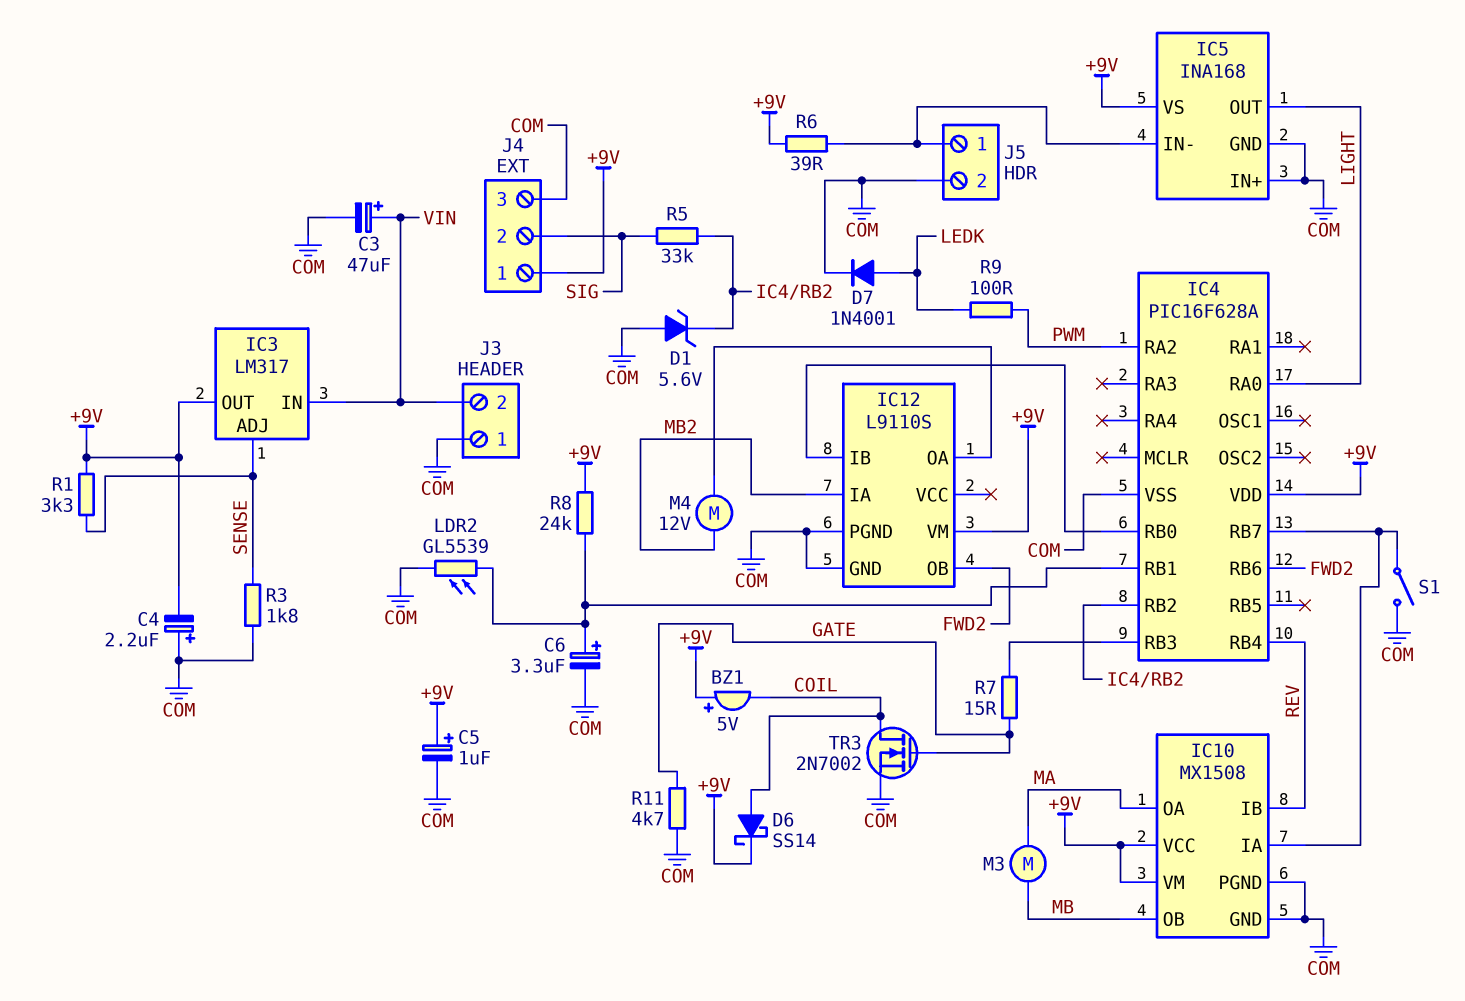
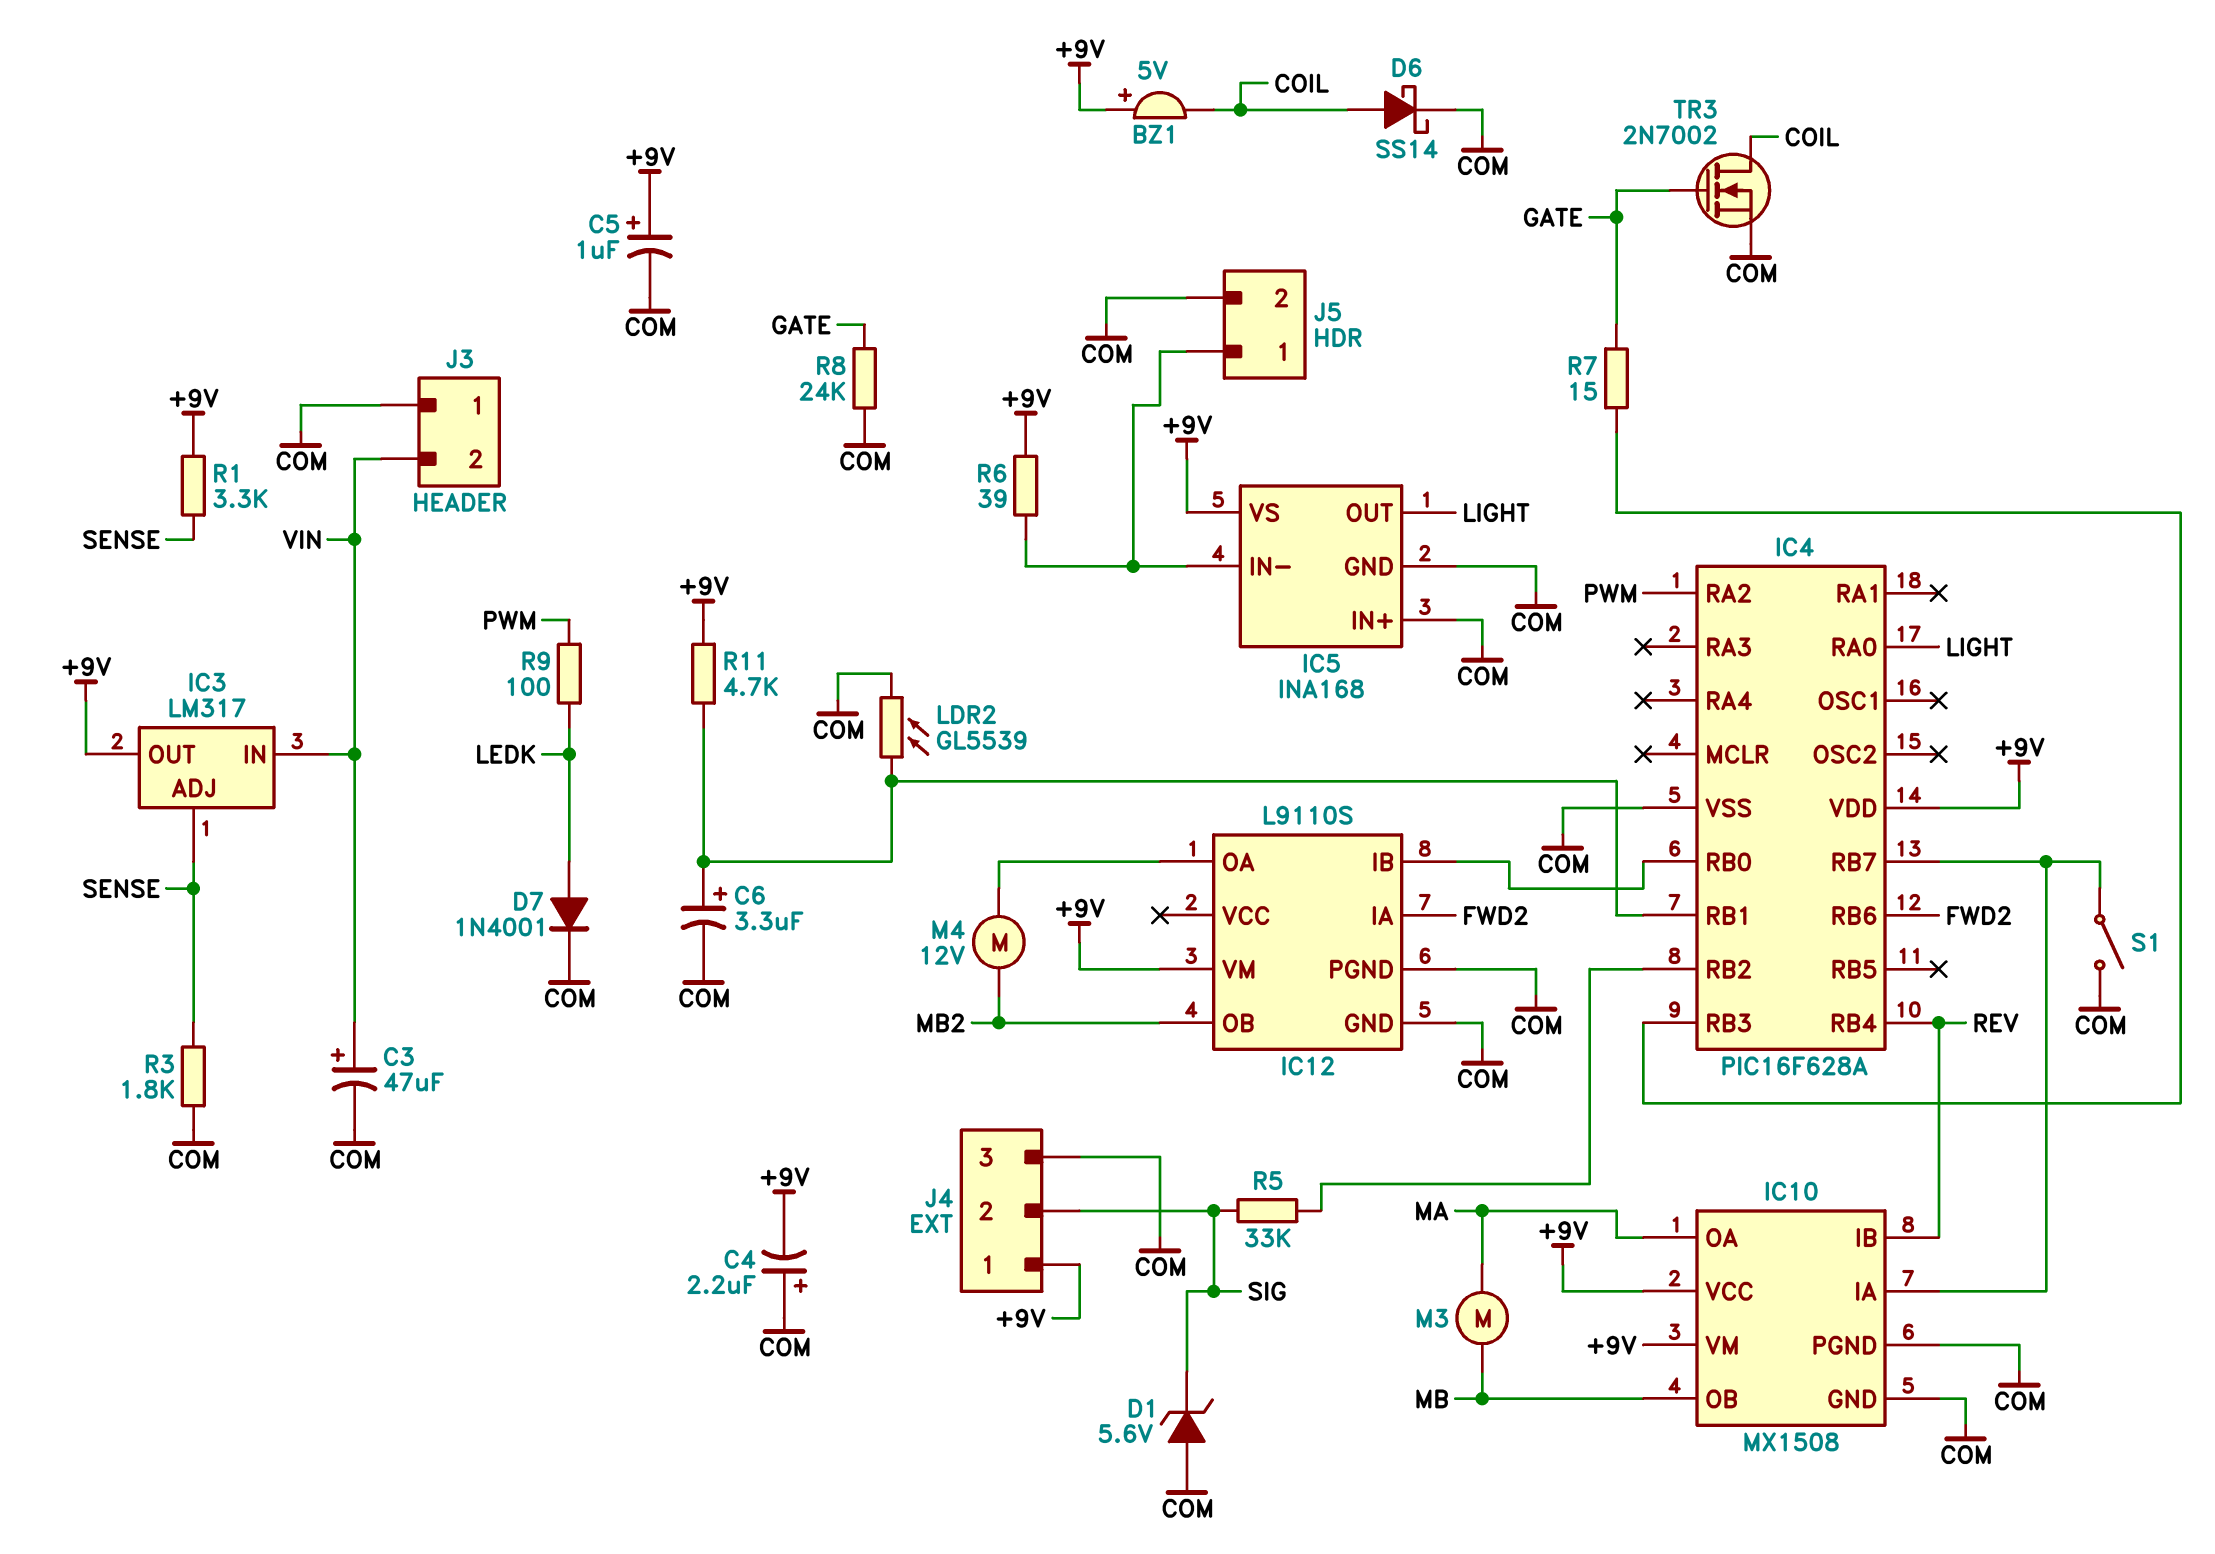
D1: zener 5.6V (A COM, K IC4/RB2) -> zener 5.6V (A COM, K SIG)
D6: schottky SS14 (A COIL, K +9V) -> schottky SS14 (A COIL, K COM)
IC12 pin IA: MB2 -> FWD2
IC12 pin OB: FWD2 -> MB2
R8: 24k (+9V, IC4/RB1) -> 24k (COM, GATE)
R11: 4.7k (COM, GATE) -> 4.7k (+9V, IC4/RB1)

